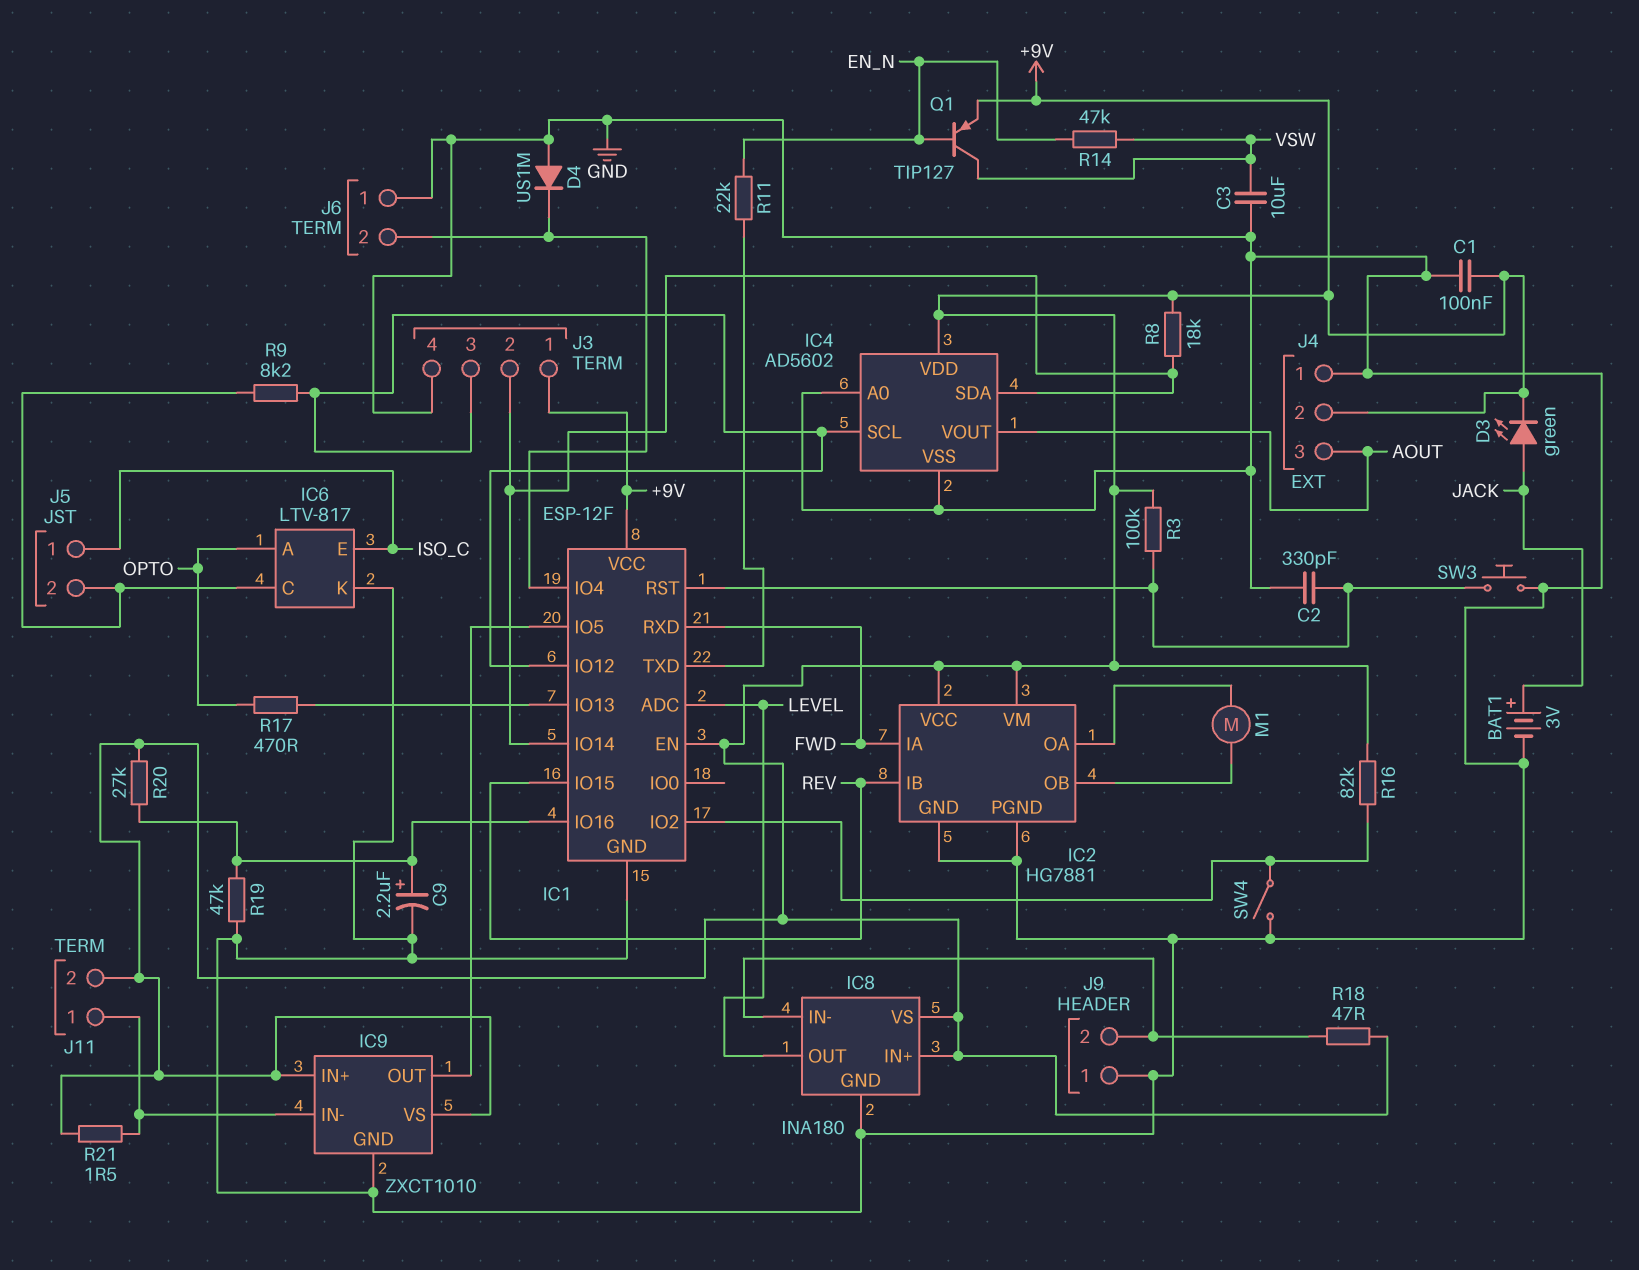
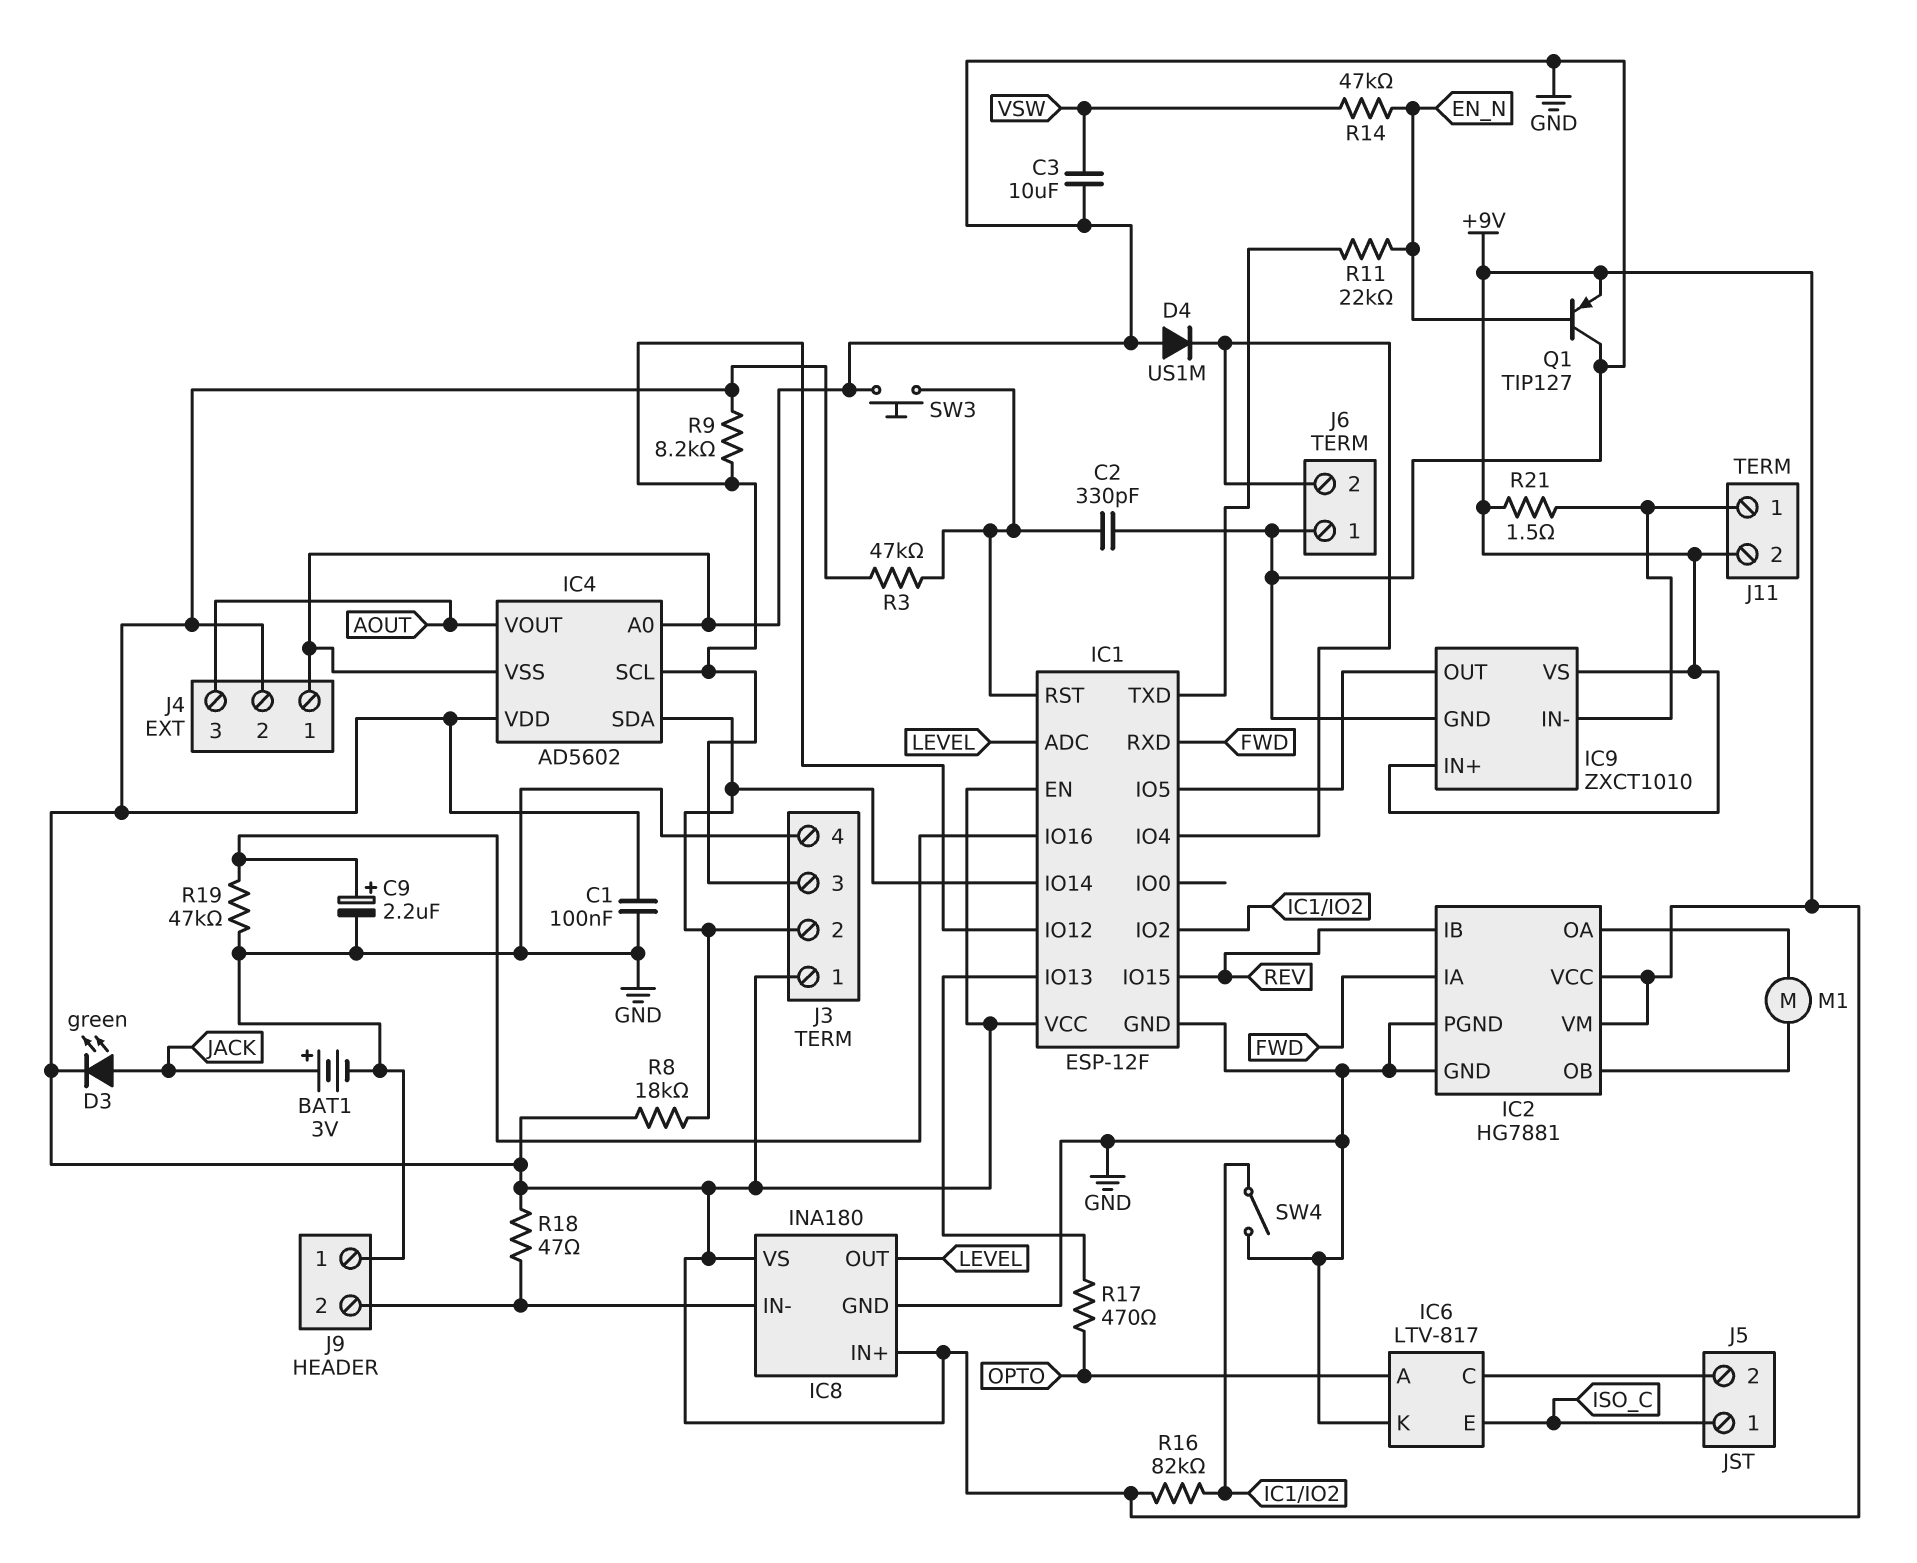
Q1: PNP TIP127 (B EN_N, C VSW, E +9V) -> PNP TIP127 (B EN_N, C GND, E +9V)
R3: 100k (+9V, IC1/RST) -> 47k (+9V, IC1/RST)
R9: 8.2k (IC1/IO12, IC6/C) -> 8.2k (+9V, IC1/IO12)
R20: 27k (+9V, IC1/IO16) -> none

